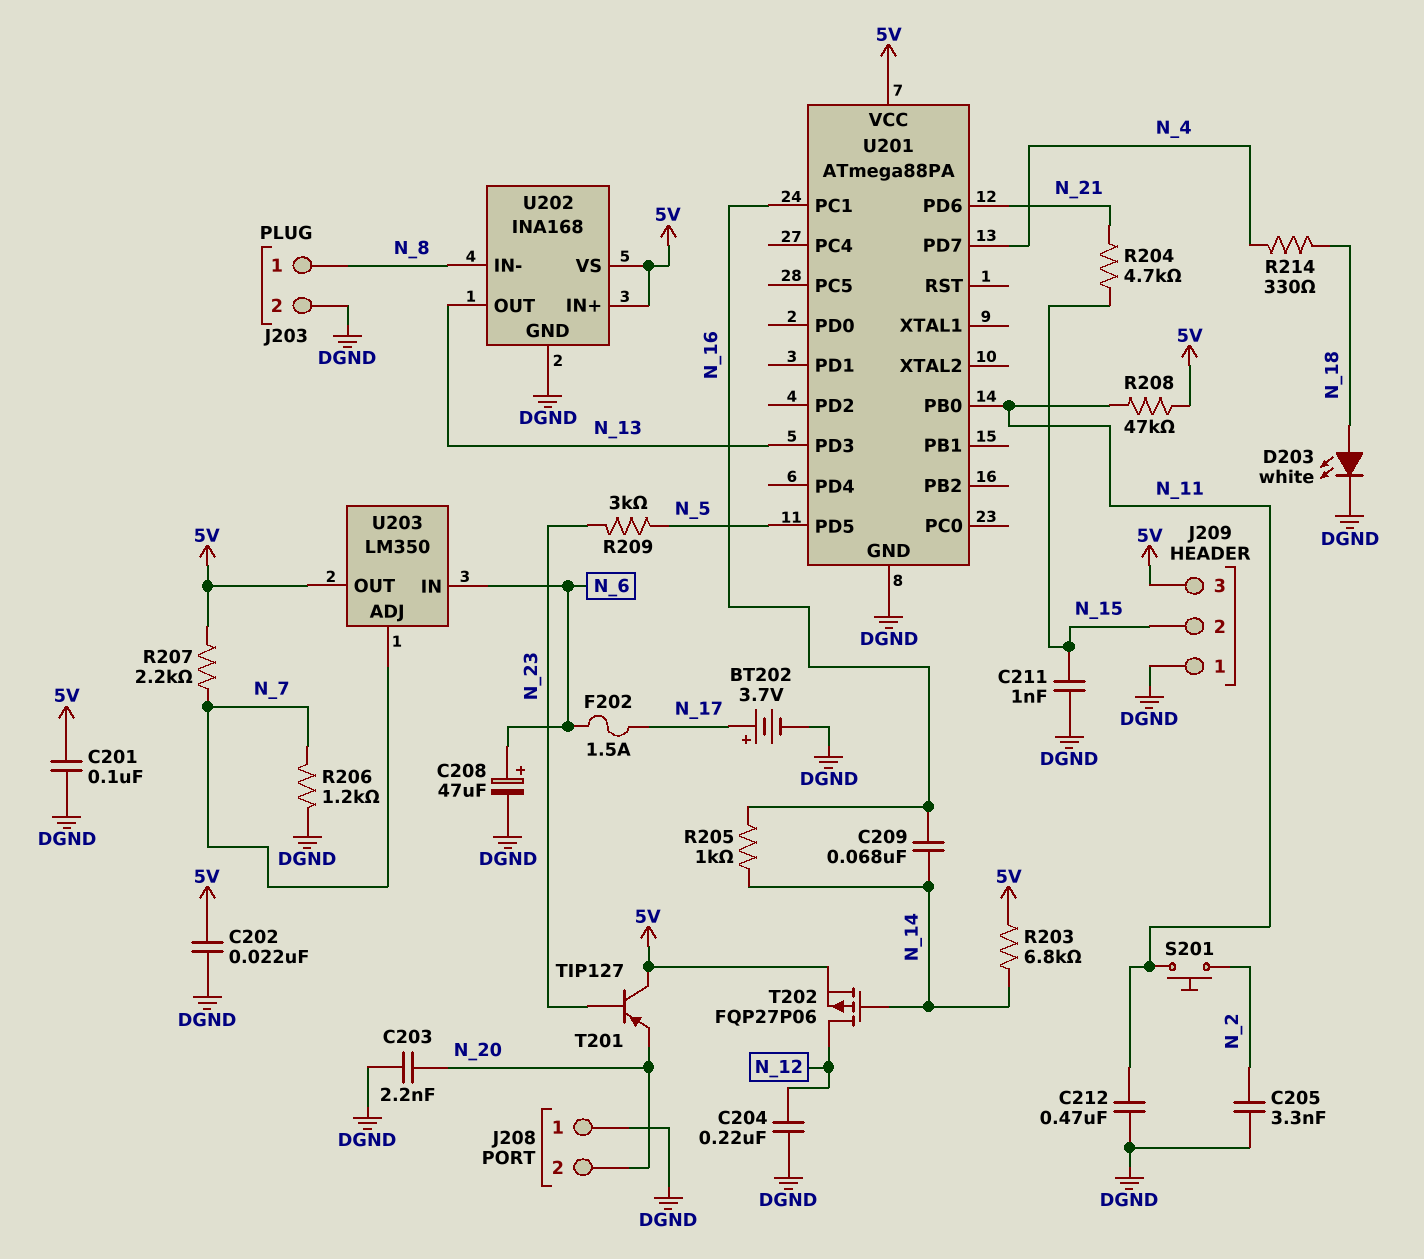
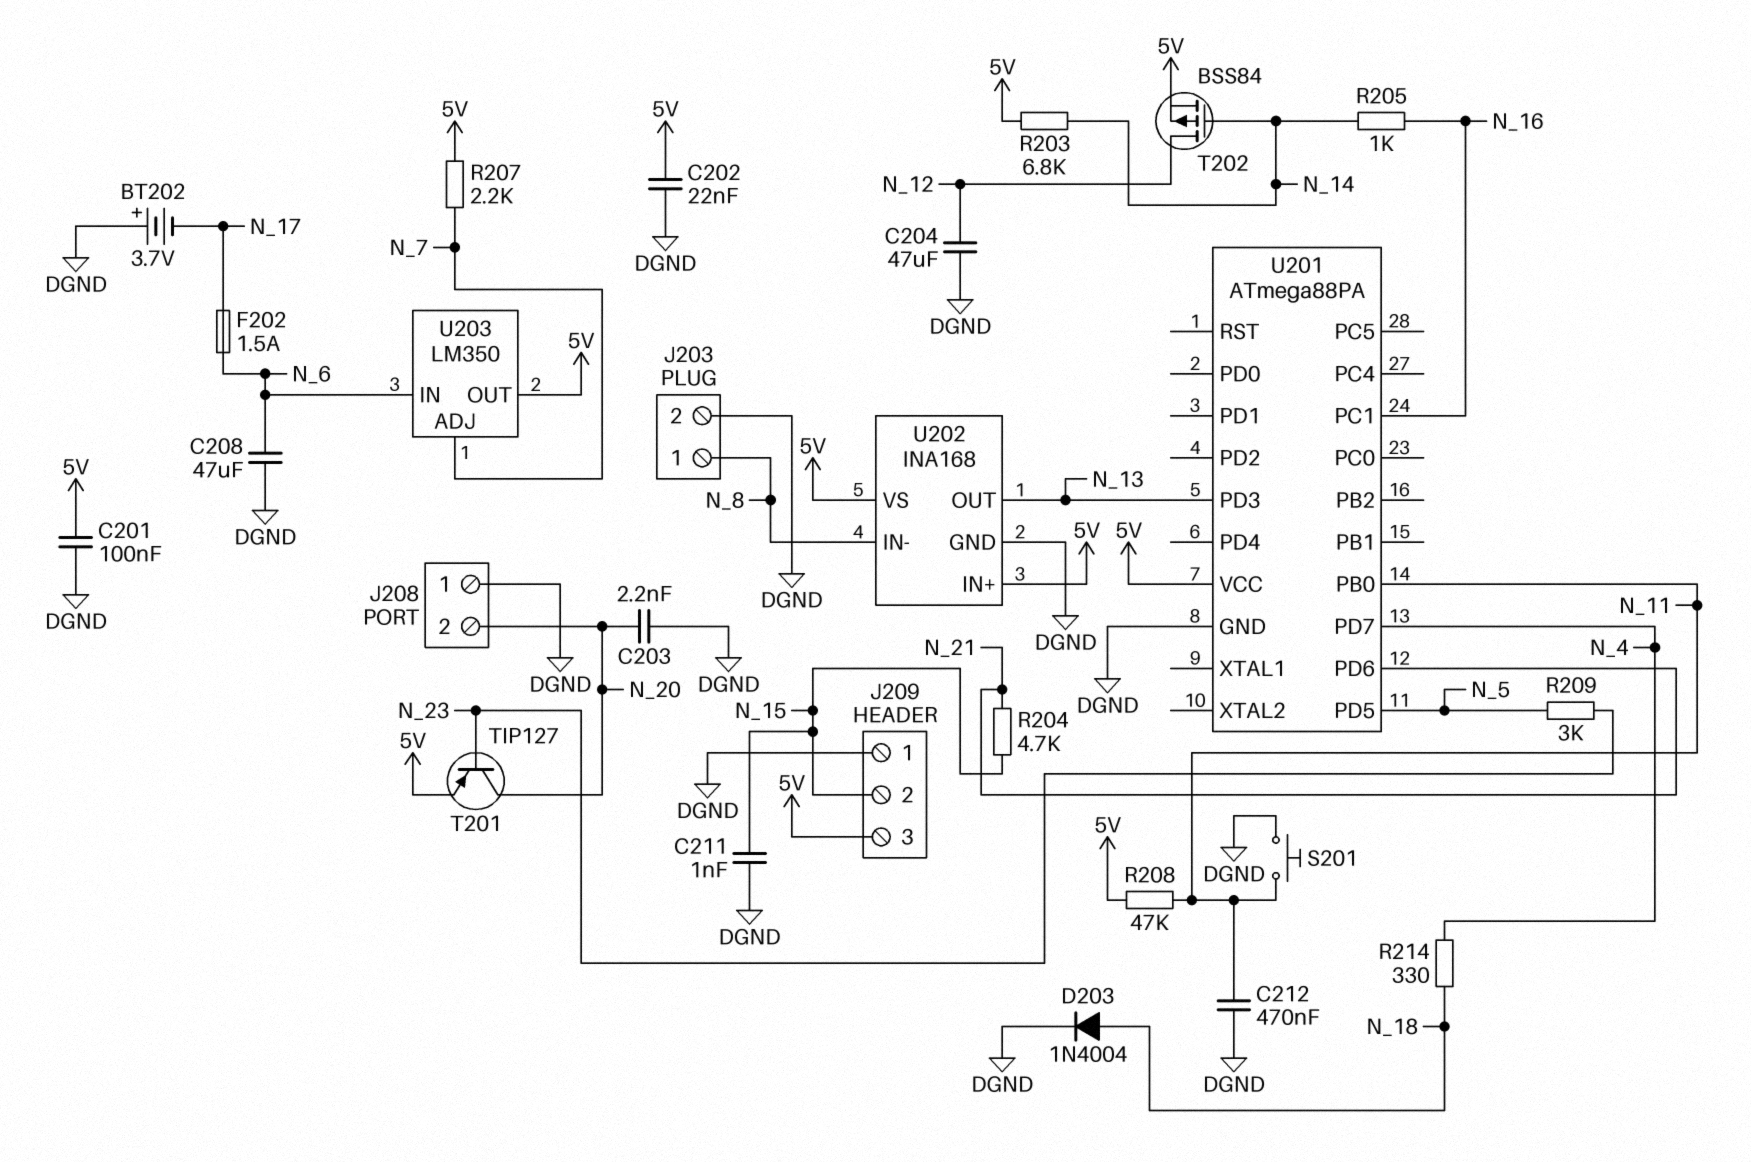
BT202: 3.7V (plus N_17, minus DGND) -> 3.7V (plus DGND, minus N_17)
C204: 220nF (DGND, N_12) -> 47uF (DGND, N_12)
C205: 3.3nF (DGND, N_2) -> none
C208: 47uF (plus N_6, minus DGND) -> 47uF (DGND, N_6)
C209: 68nF (N_14, N_16) -> none
D203: LED white (A N_18, K DGND) -> diode 1N4004 (A N_18, K DGND)
R206: 1.2k (DGND, N_7) -> none
S201: button (N_2, N_11) -> button (DGND, N_11)
T201: PNP TIP127 (B N_23, C 5V, E N_20) -> PNP TIP127 (B N_23, C N_20, E 5V)
T202: PMOS FQP27P06 (G N_14, D N_12, S 5V) -> PMOS BSS84 (G N_14, D N_12, S 5V)

